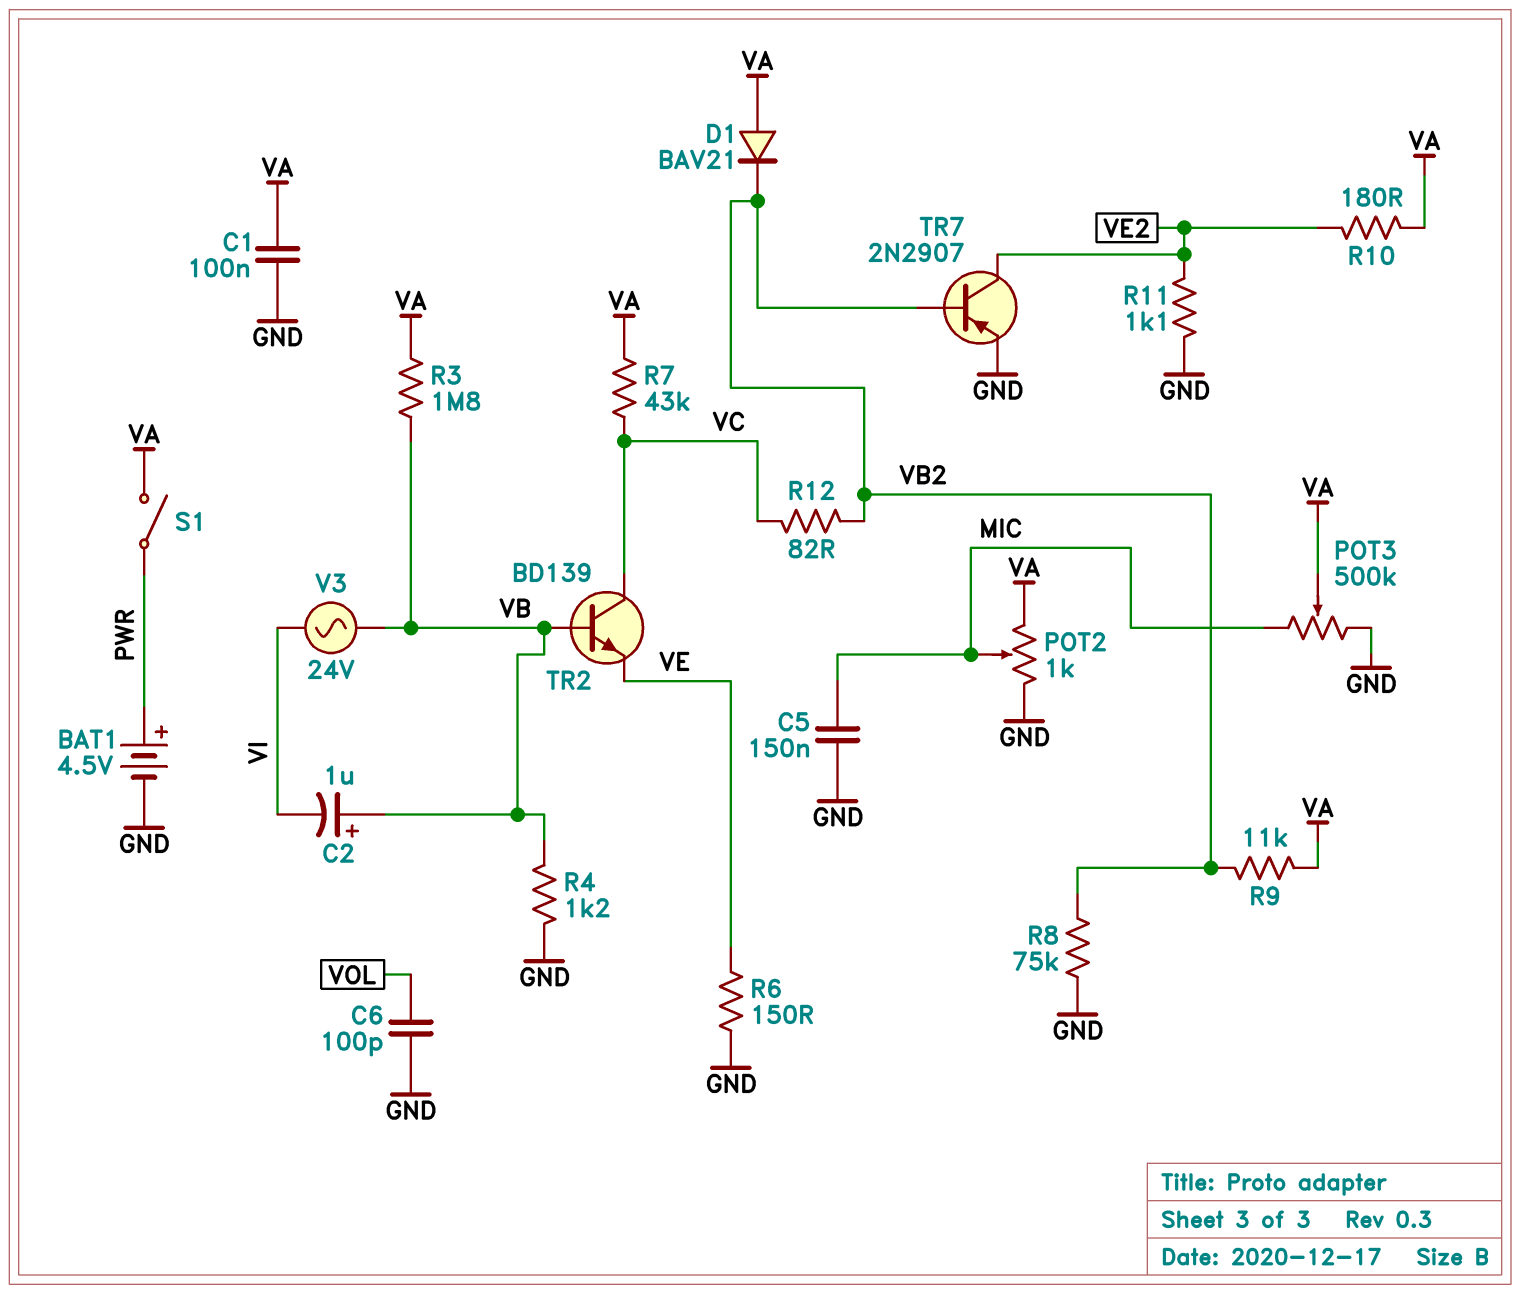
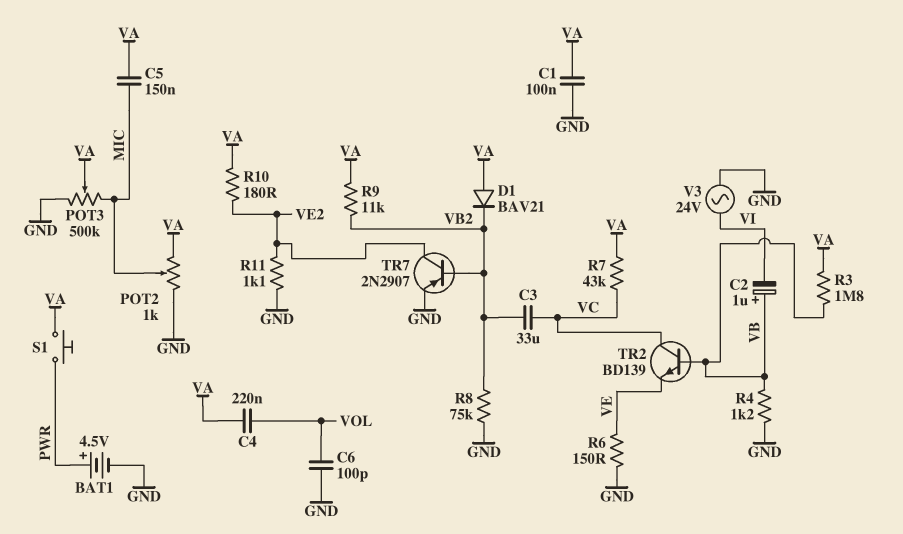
C3: none -> 33uF (VB2, VC)
C4: none -> 220nF (VA, VOL)
C5: 150nF (GND, MIC) -> 150nF (MIC, VA)
R12: 82 (VB2, VC) -> none
S1: switch (PWR, VA) -> button (PWR, VA)
V3: AC 24V (VB, VI) -> AC 24V (GND, VI)

